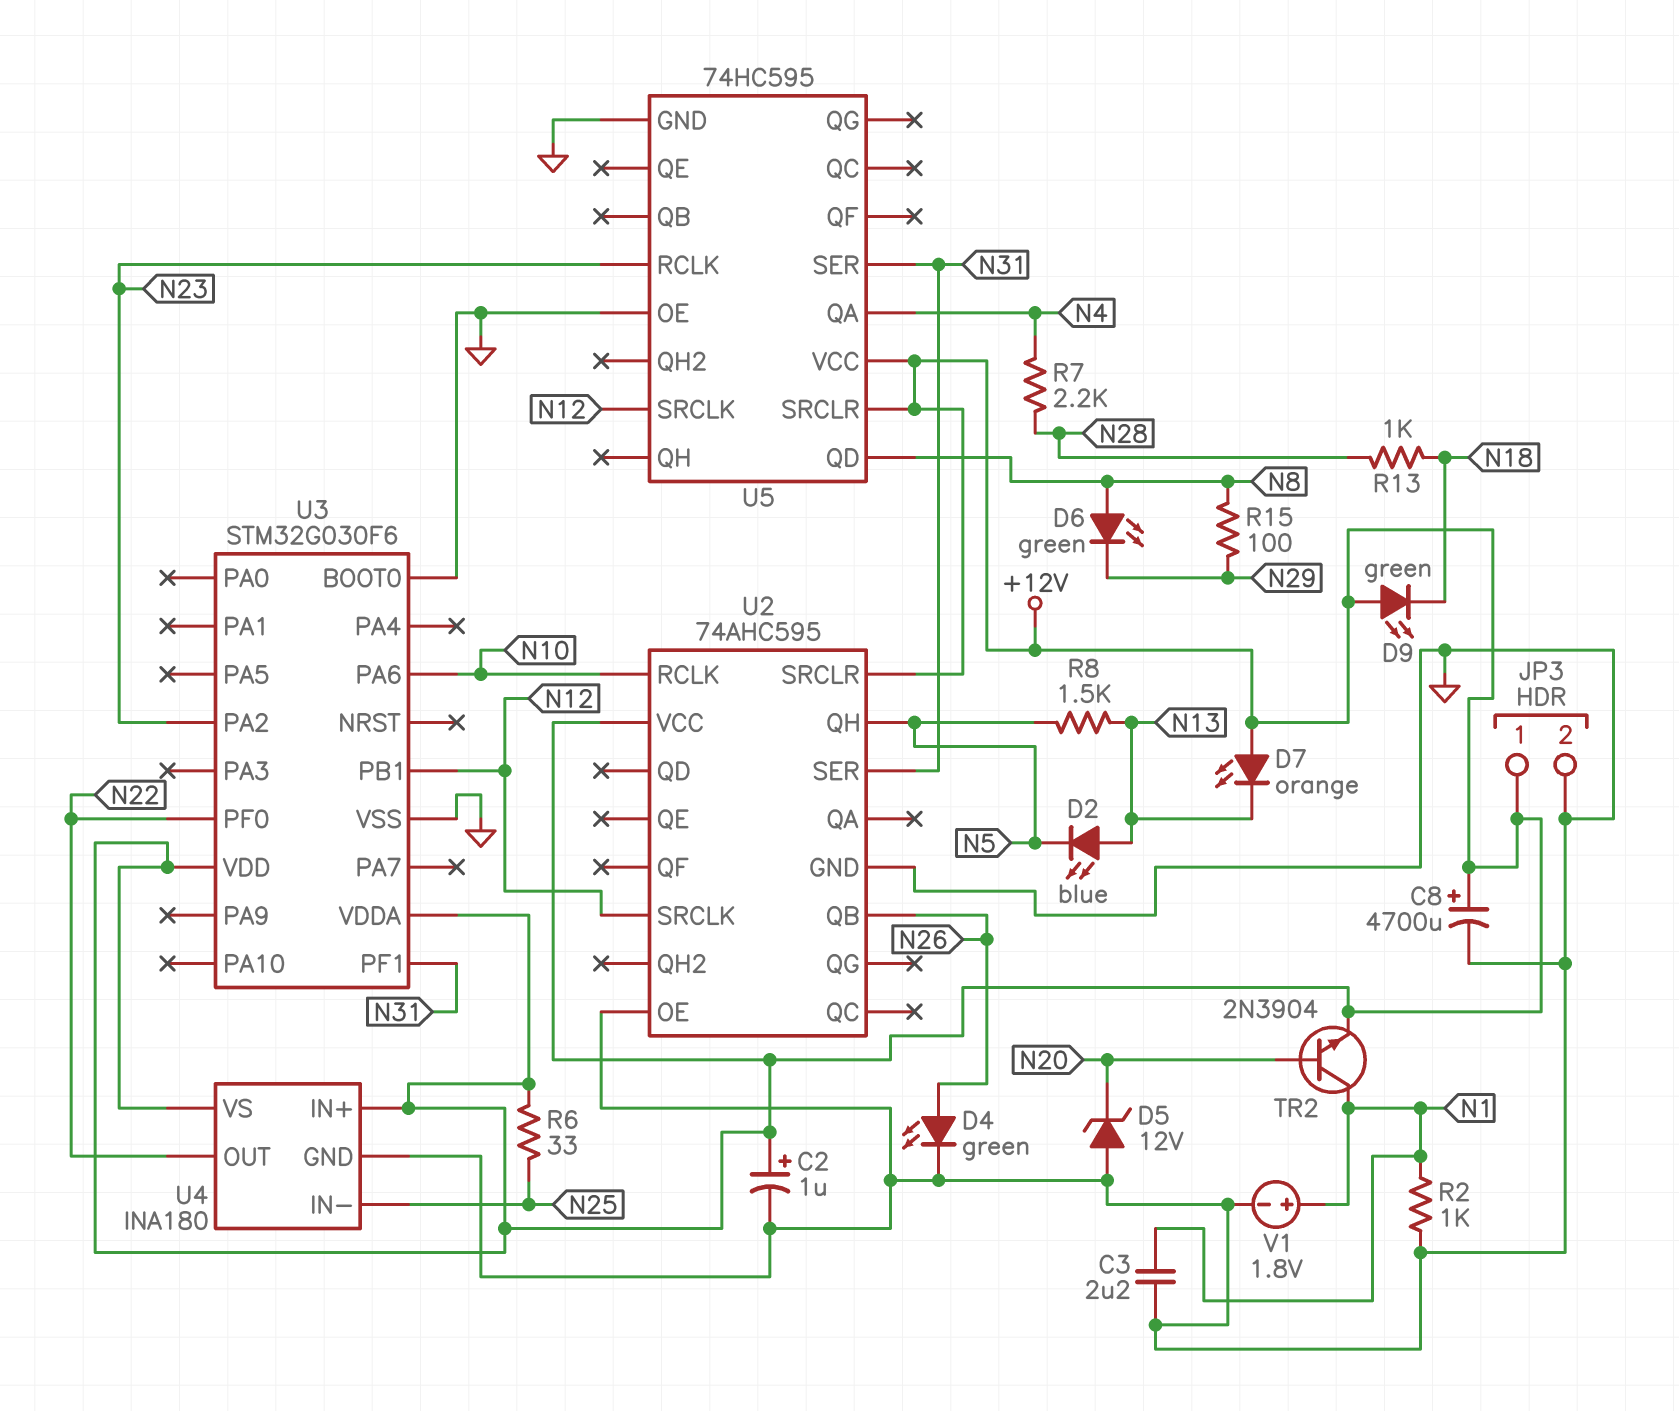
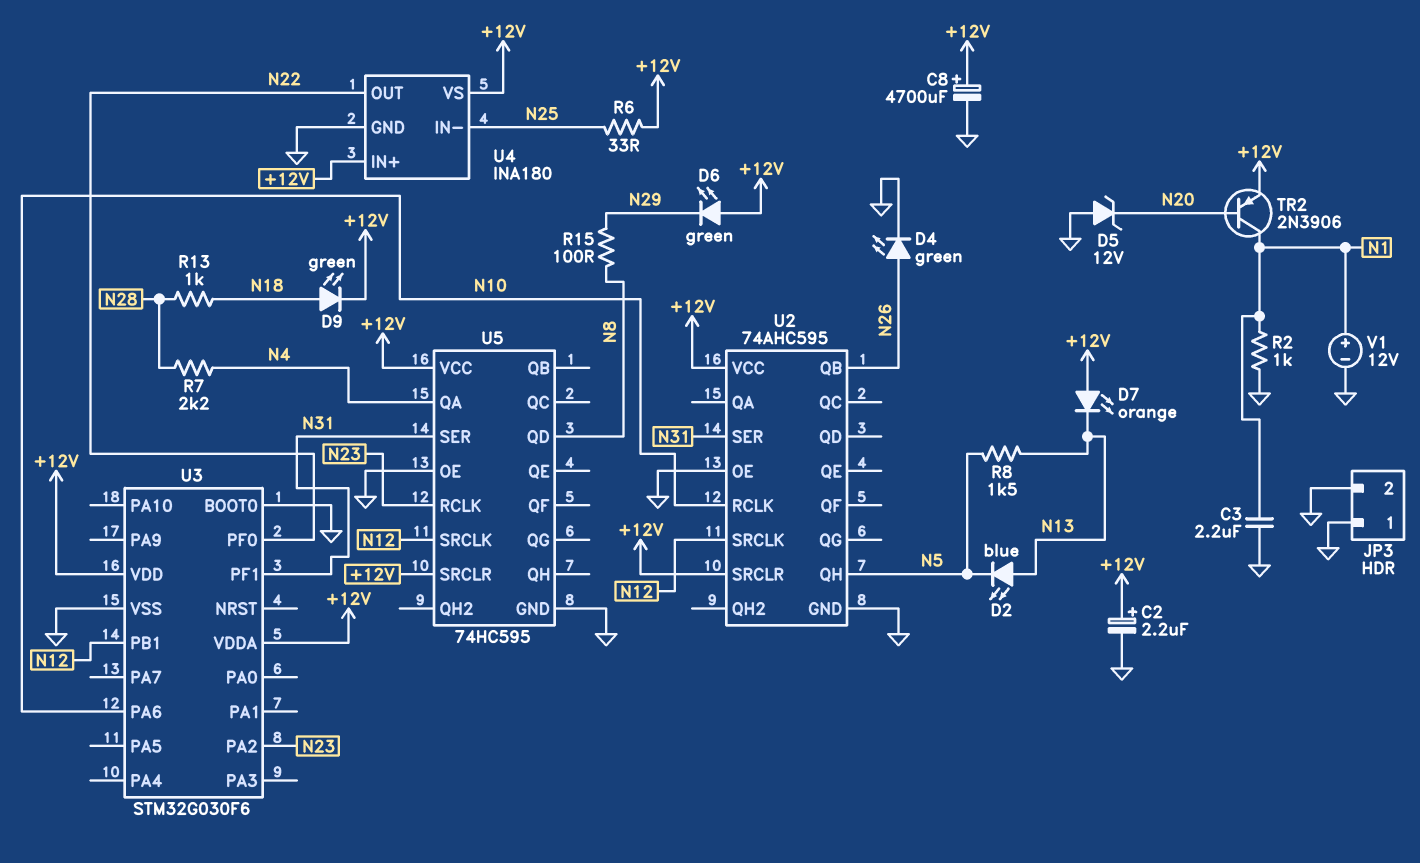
C2: 1uF (plus +12V, minus GND) -> 2.2uF (plus +12V, minus GND)
D6: LED green (A N8, K N29) -> LED green (A +12V, K N29)
D9: LED green (A +12V, K N18) -> LED green (A N18, K +12V)
JP3 pin 1: +12V -> GND
TR2: NPN 2N3904 (B N20, C N1, E +12V) -> PNP 2N3906 (B N20, C N1, E +12V)
V1: 1.8V (plus N1, minus GND) -> 12V (plus N1, minus GND)

